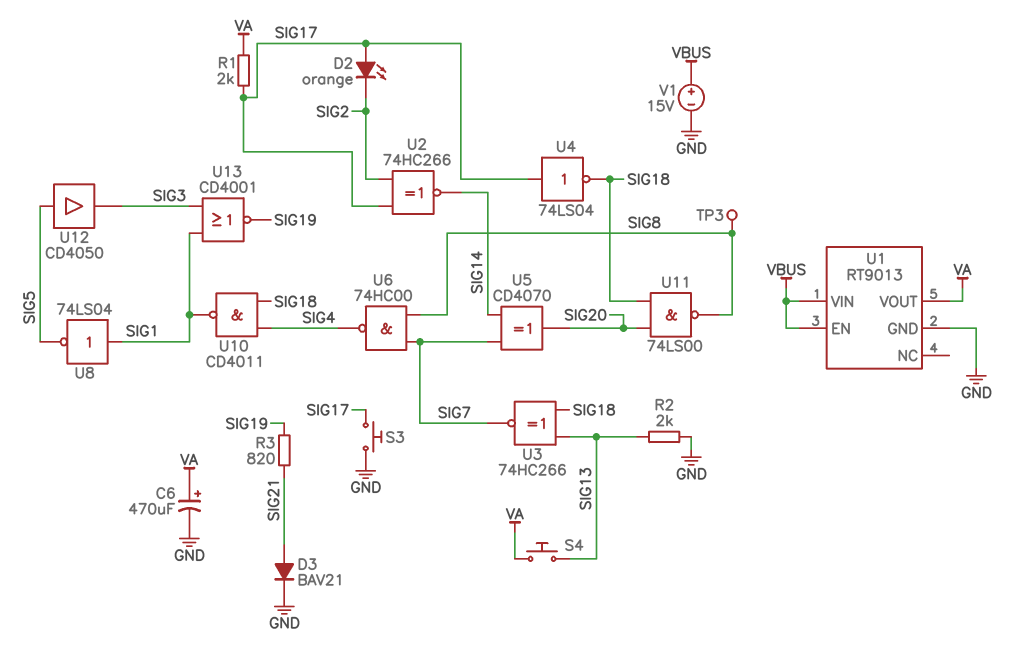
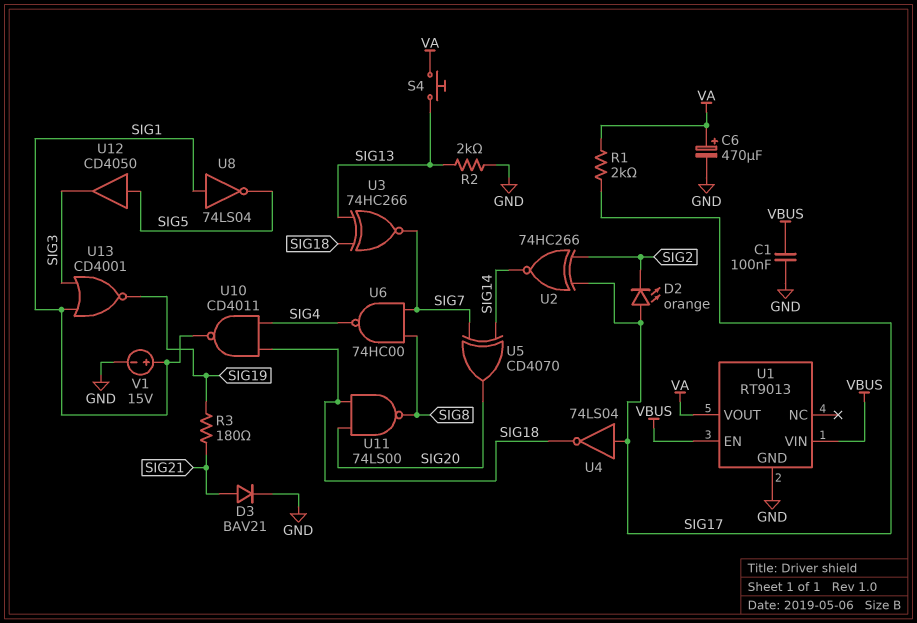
C1: none -> 100nF (GND, VBUS)
R3: 820 (SIG19, SIG21) -> 180 (SIG19, SIG21)
S3: button (GND, SIG17) -> none
TP3: test point (SIG8) -> none
V1: 15V (plus VBUS, minus GND) -> 15V (plus SIG1, minus GND)

